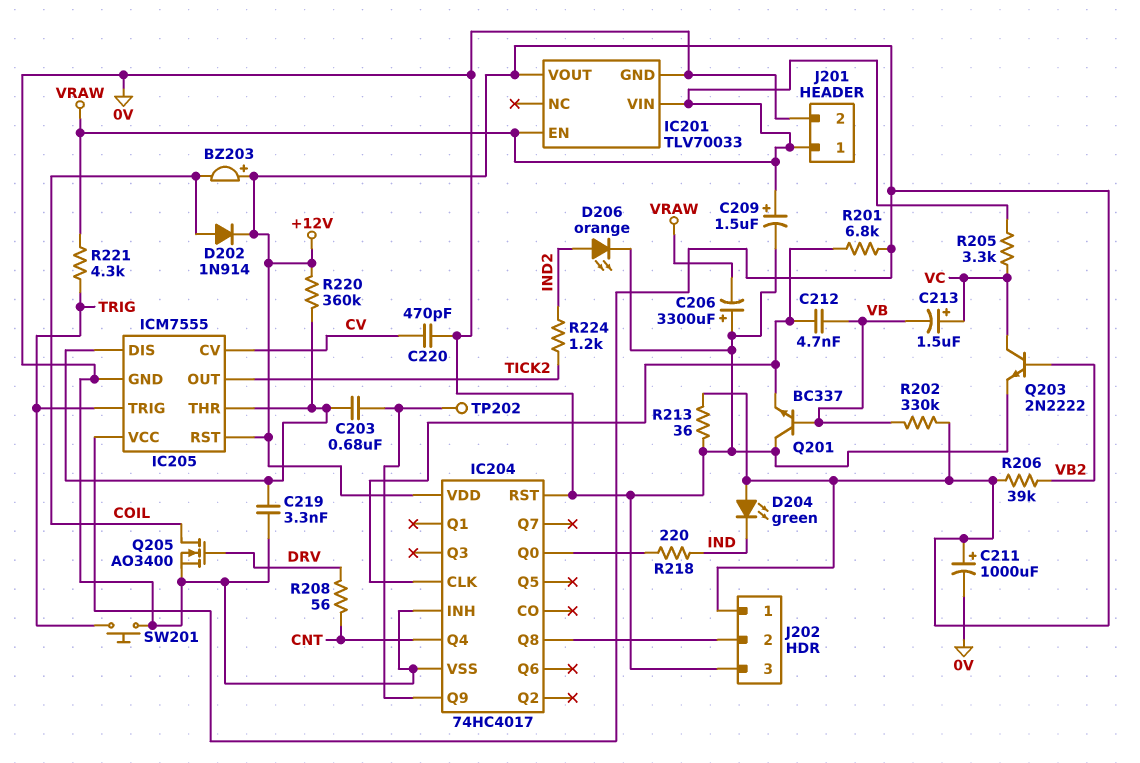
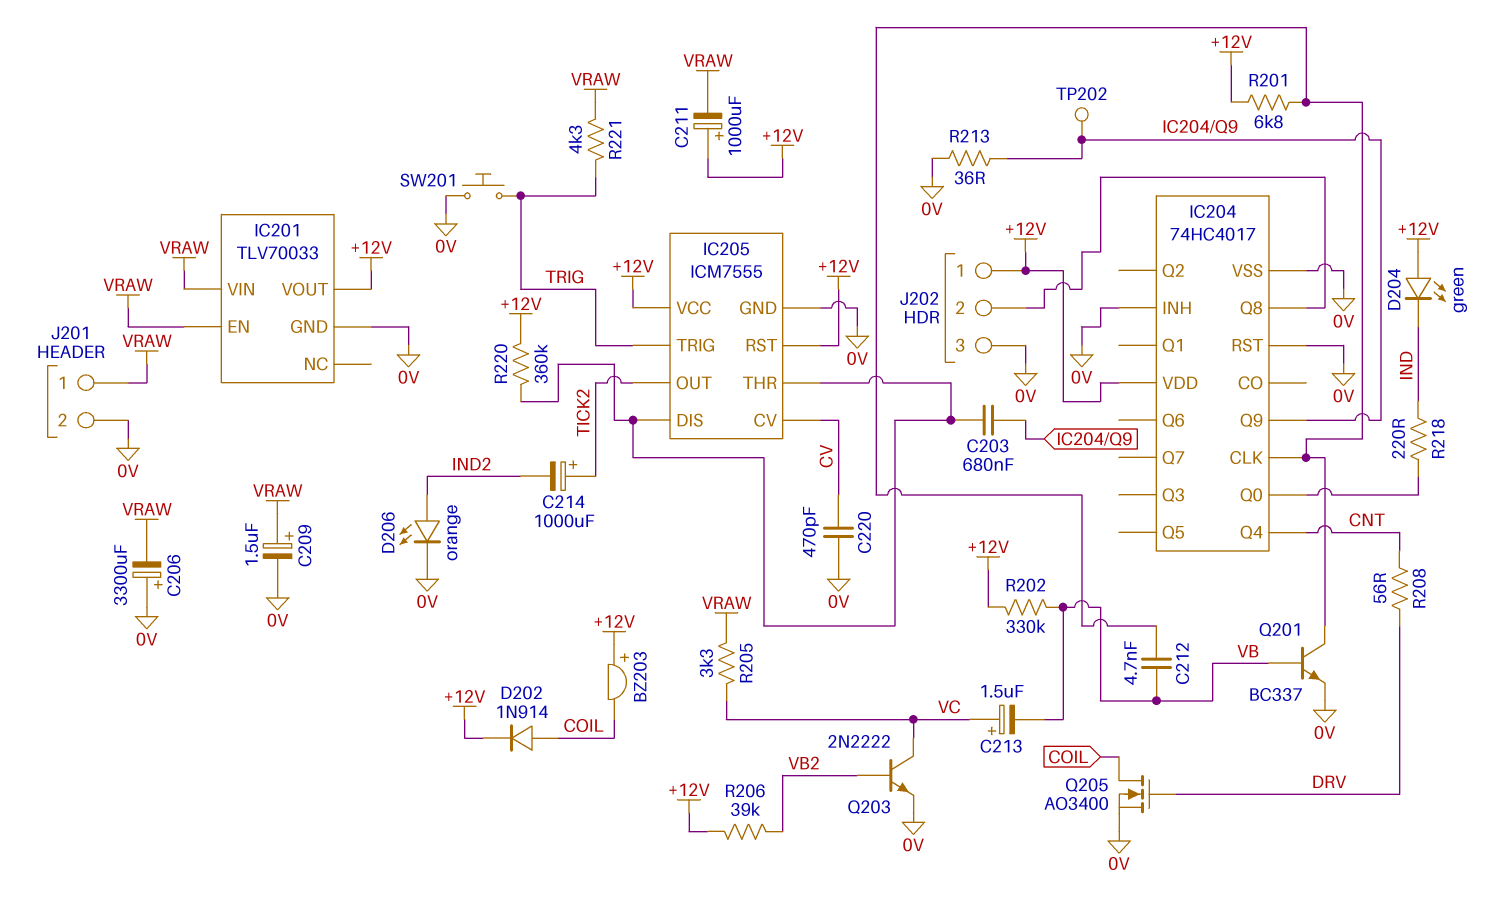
C211: 1000uF (plus +12V, minus 0V) -> 1000uF (plus +12V, minus VRAW)
C214: none -> 1000uF (plus TICK2, minus IND2)
C219: 3.3nF (0V, IC205/DIS) -> none
Q201: NPN BC337 (B VB, C 0V, E IC204/CLK) -> NPN BC337 (B VB, C IC204/CLK, E 0V)
R213: 36 (+12V, 0V) -> 36 (0V, IC204/Q9)
R224: 1.2k (IND2, TICK2) -> none

